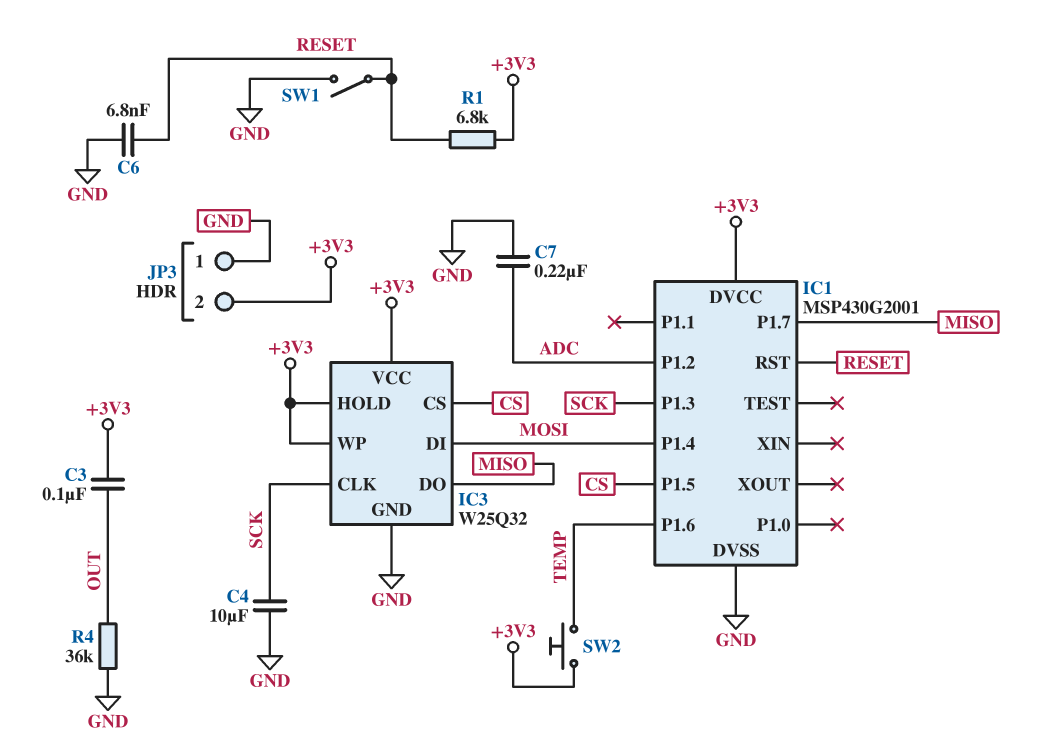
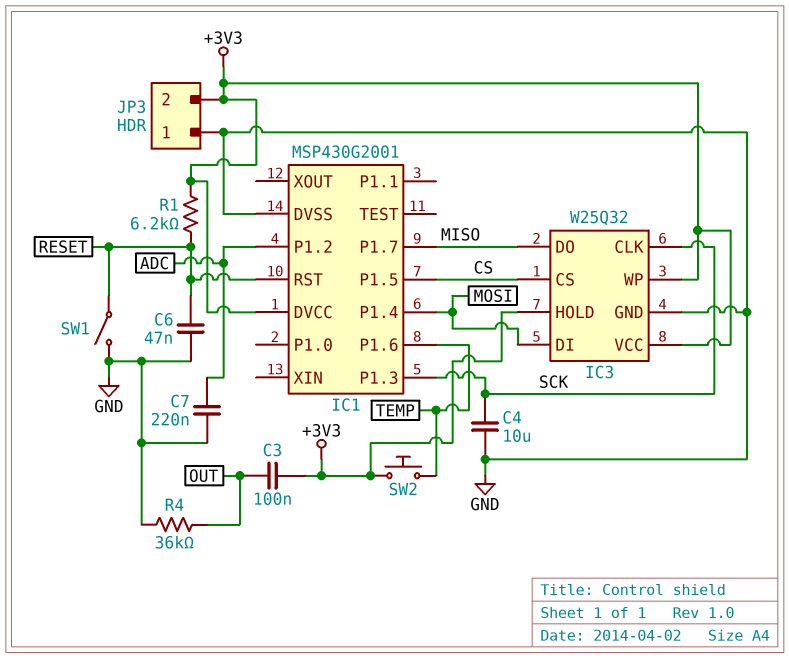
C6: 6.8nF (GND, RESET) -> 47nF (GND, RESET)
R1: 6.8k (+3V3, RESET) -> 6.2k (+3V3, RESET)

